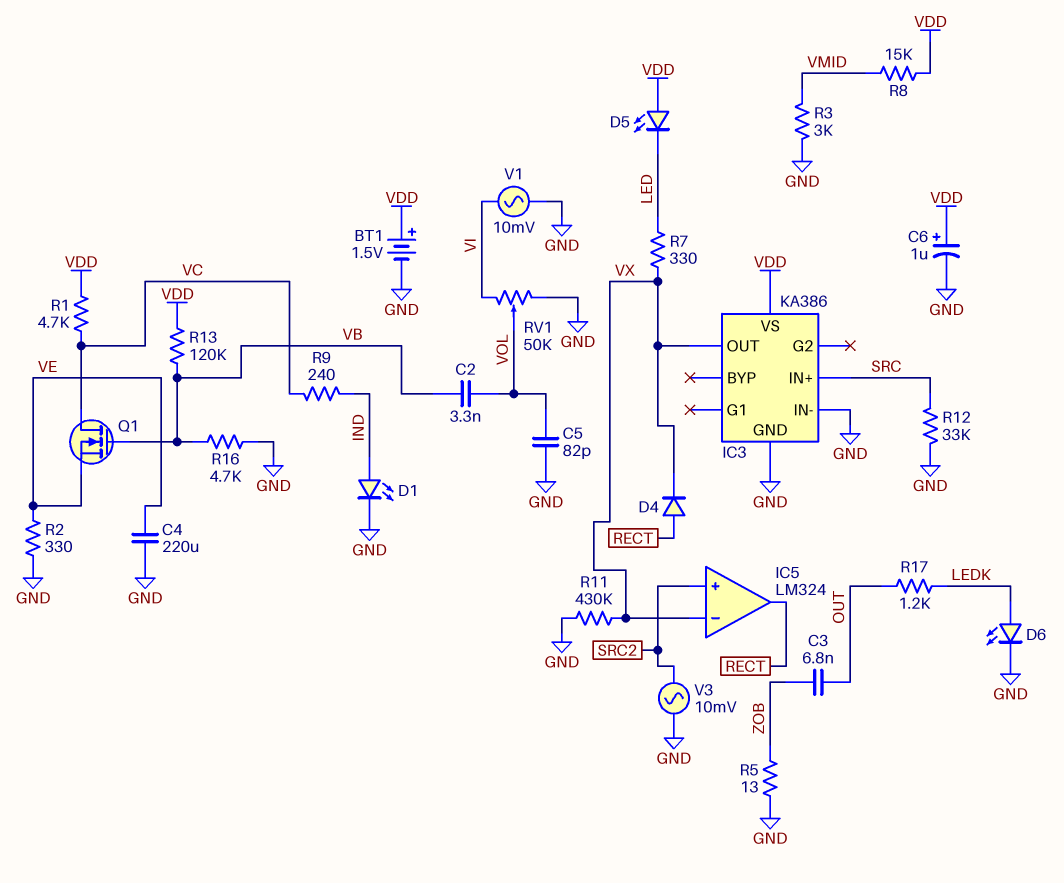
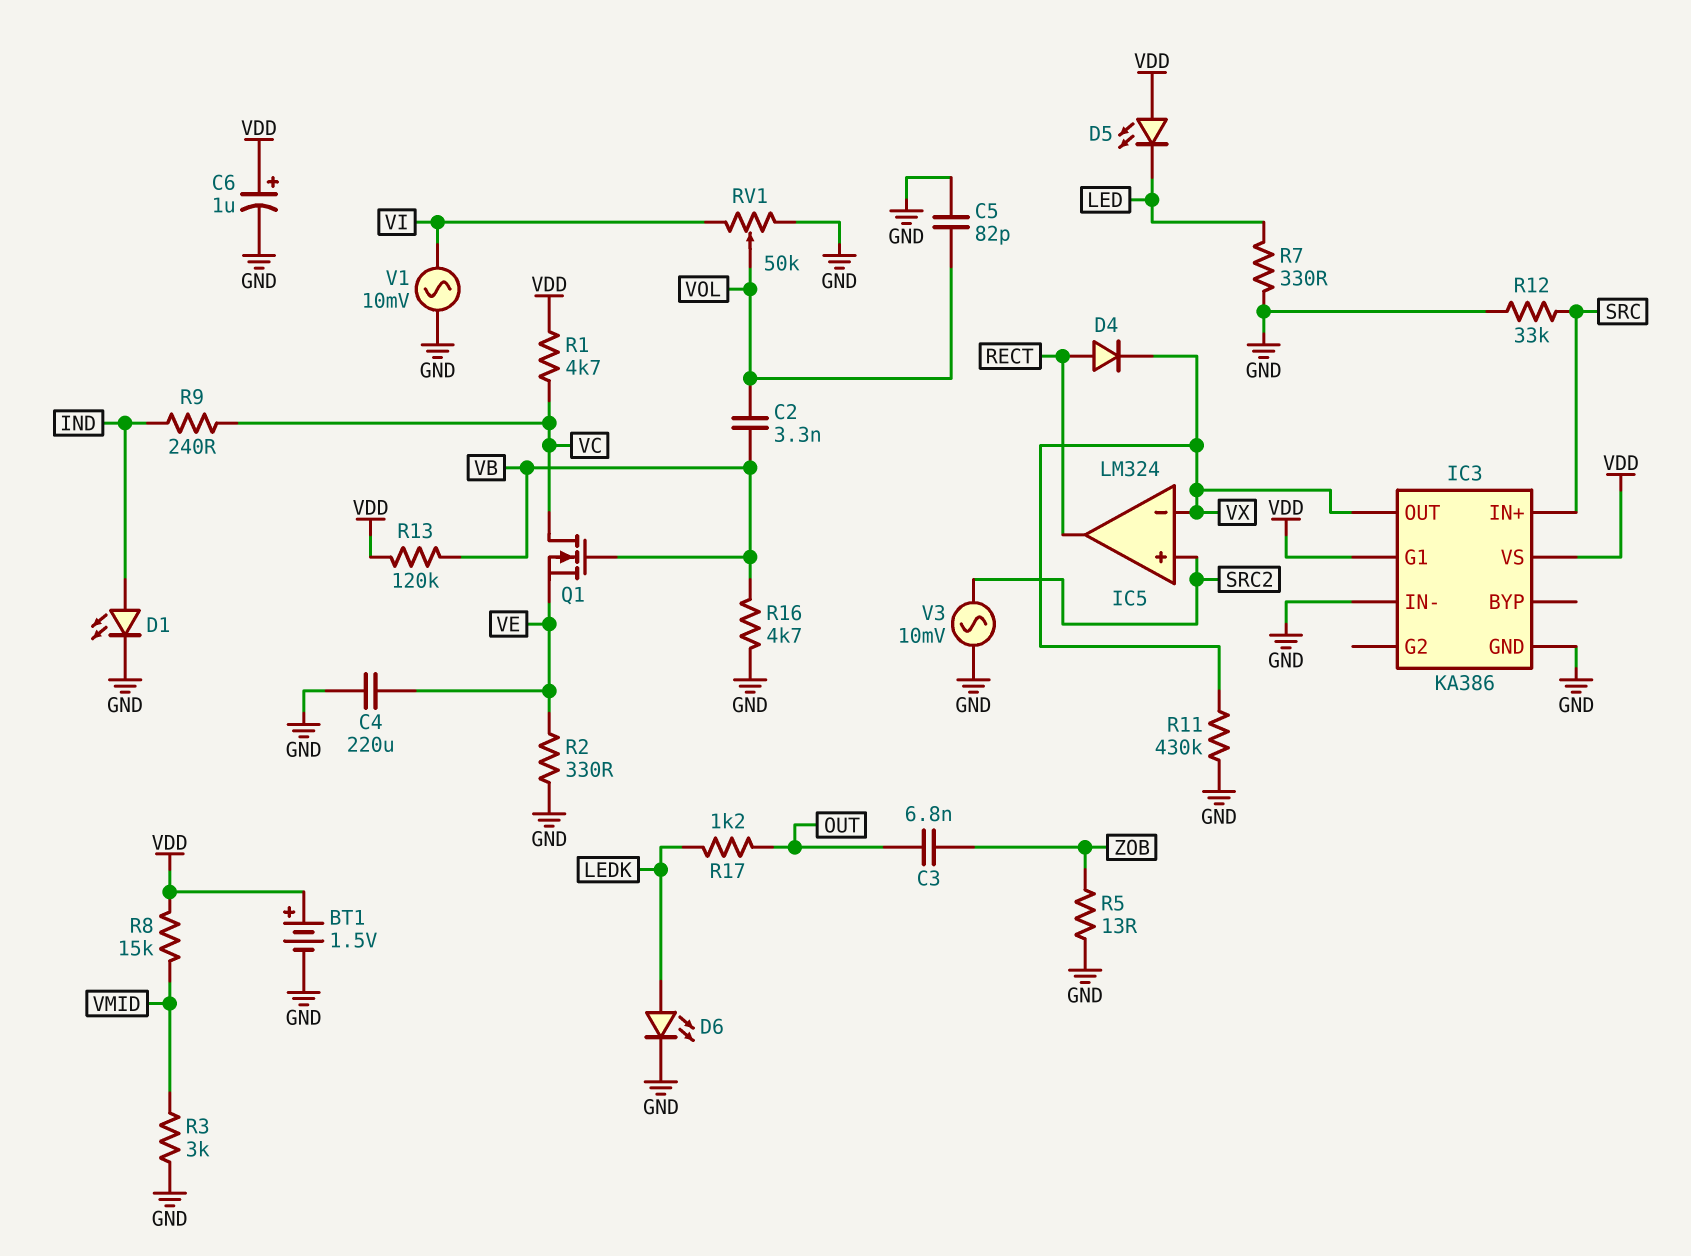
IC3 pin G1: none -> VDD
R7: 330 (LED, VX) -> 330 (GND, LED)

